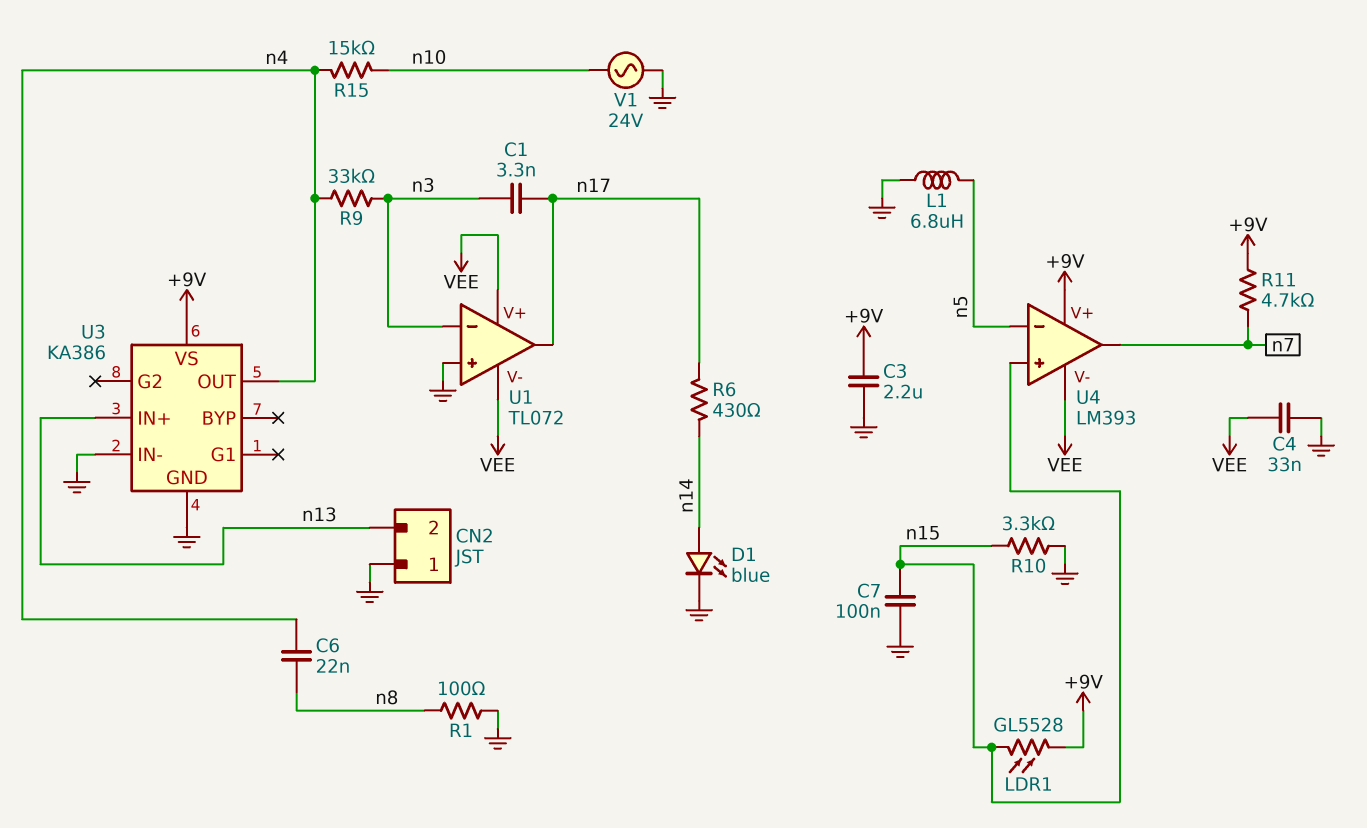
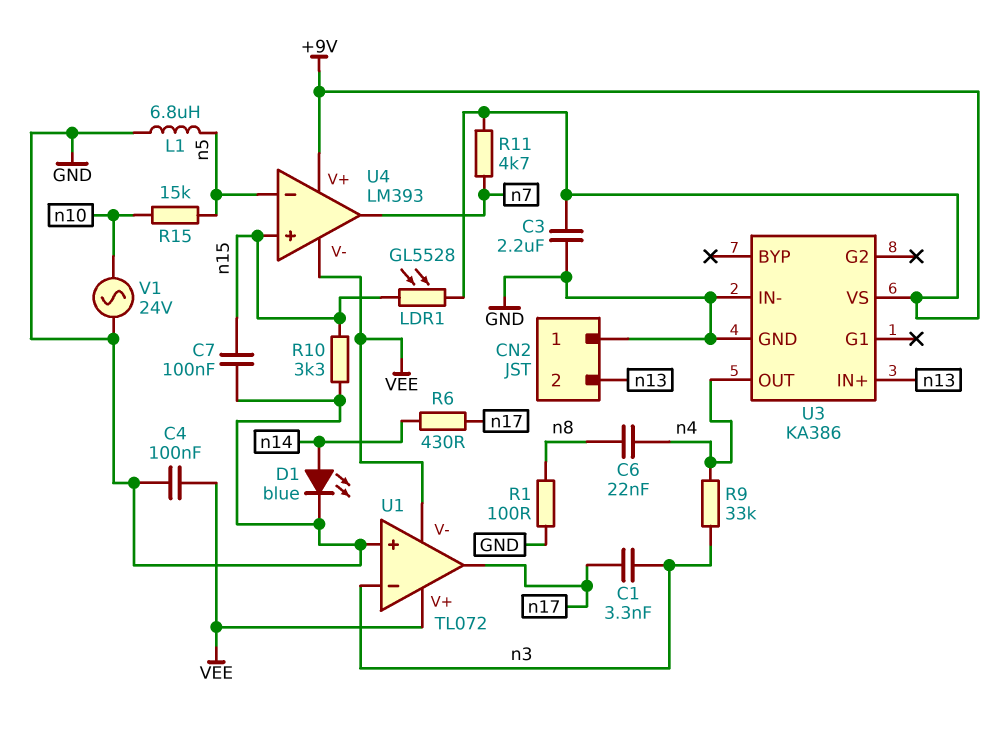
C4: 33nF (GND, VEE) -> 100nF (GND, VEE)
R15: 15k (n4, n10) -> 15k (n5, n10)

